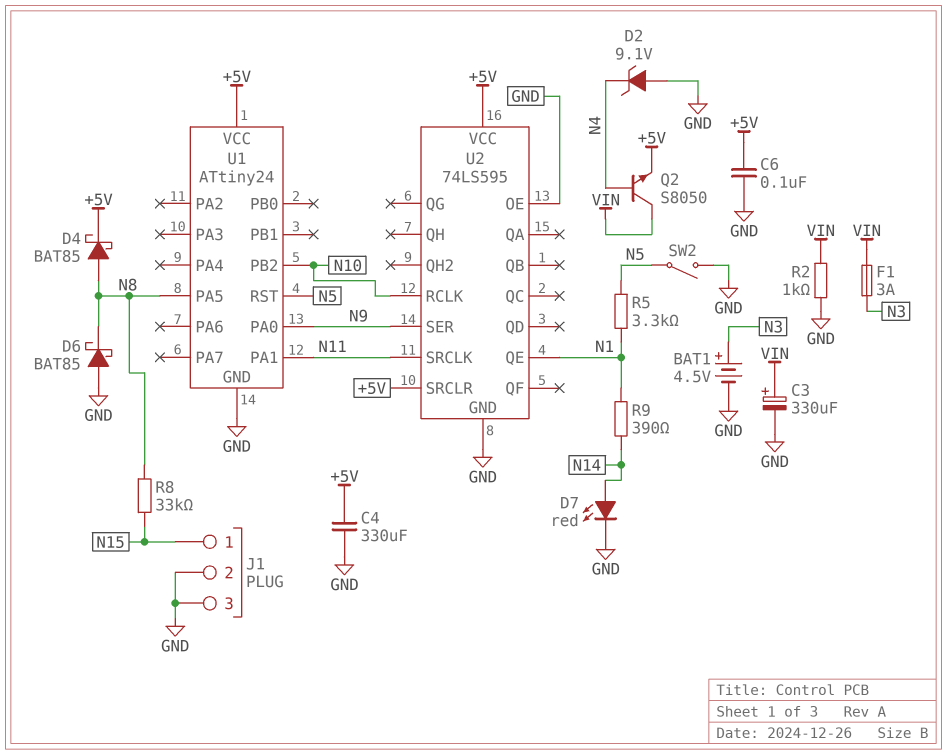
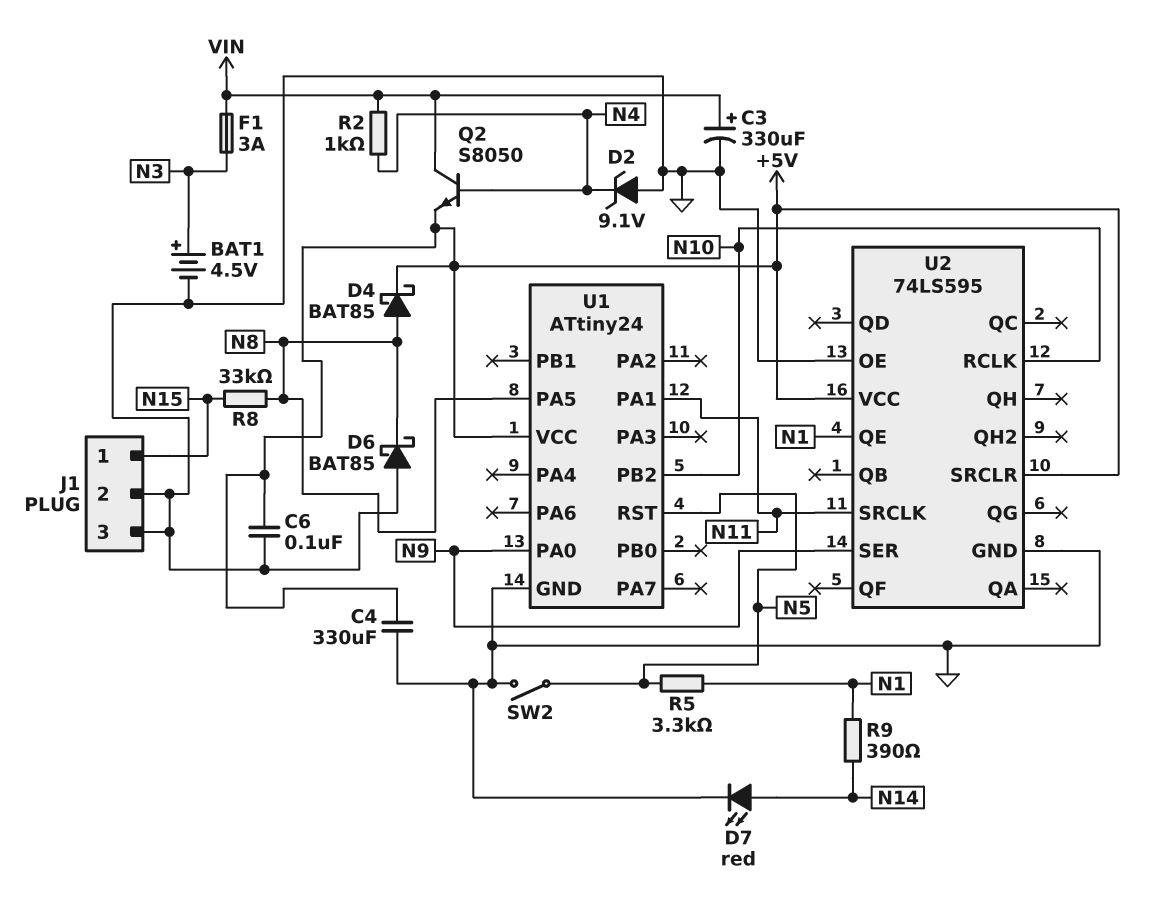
R2: 1k (GND, VIN) -> 1k (N4, VIN)

